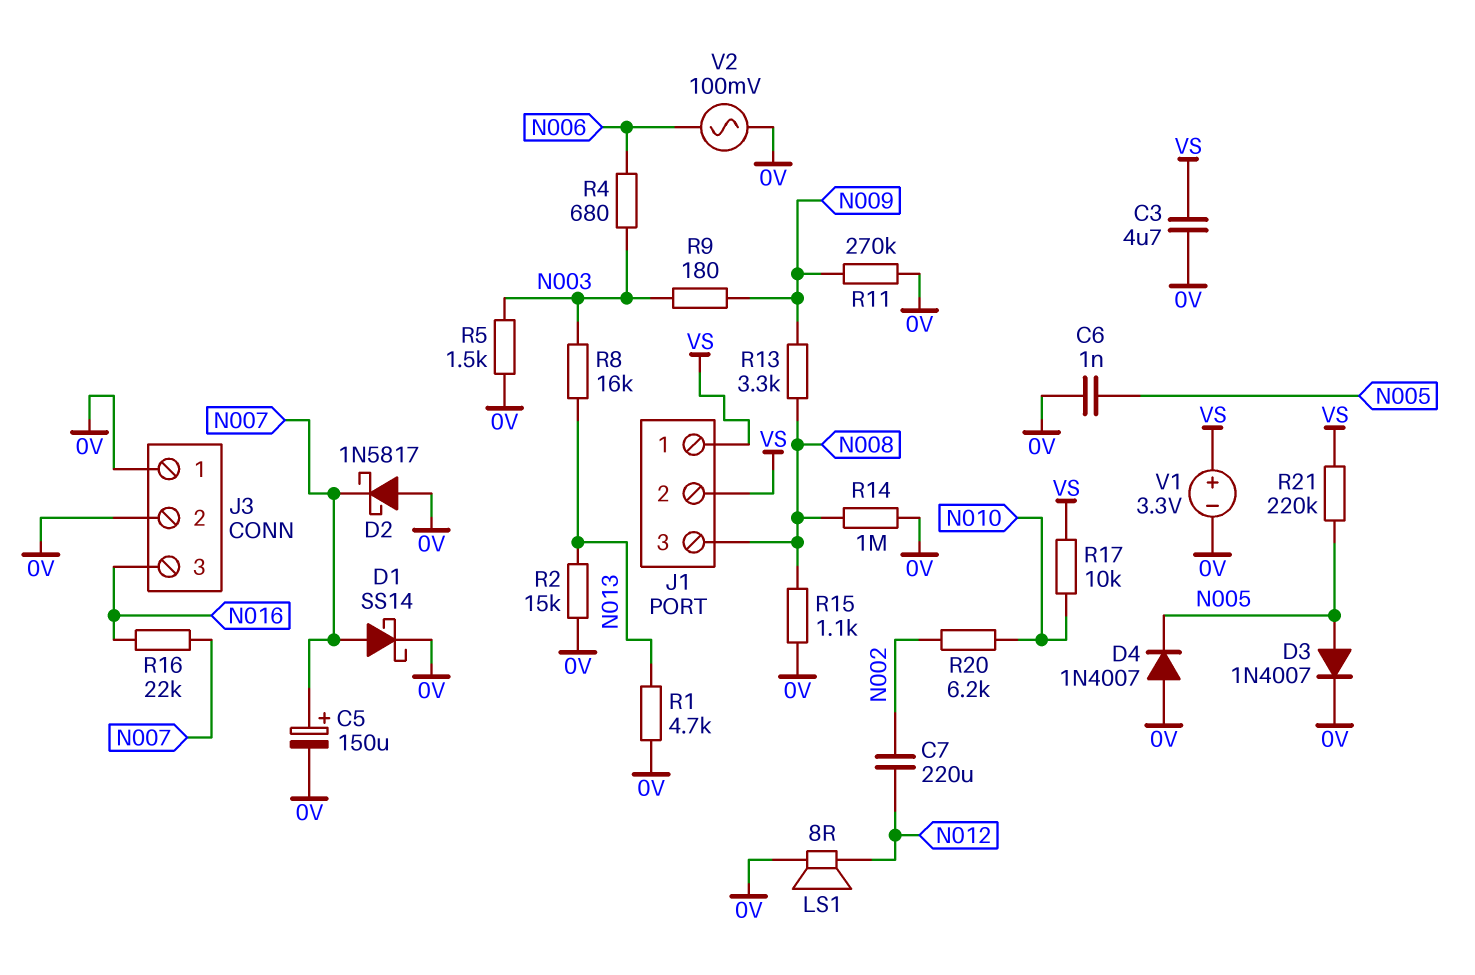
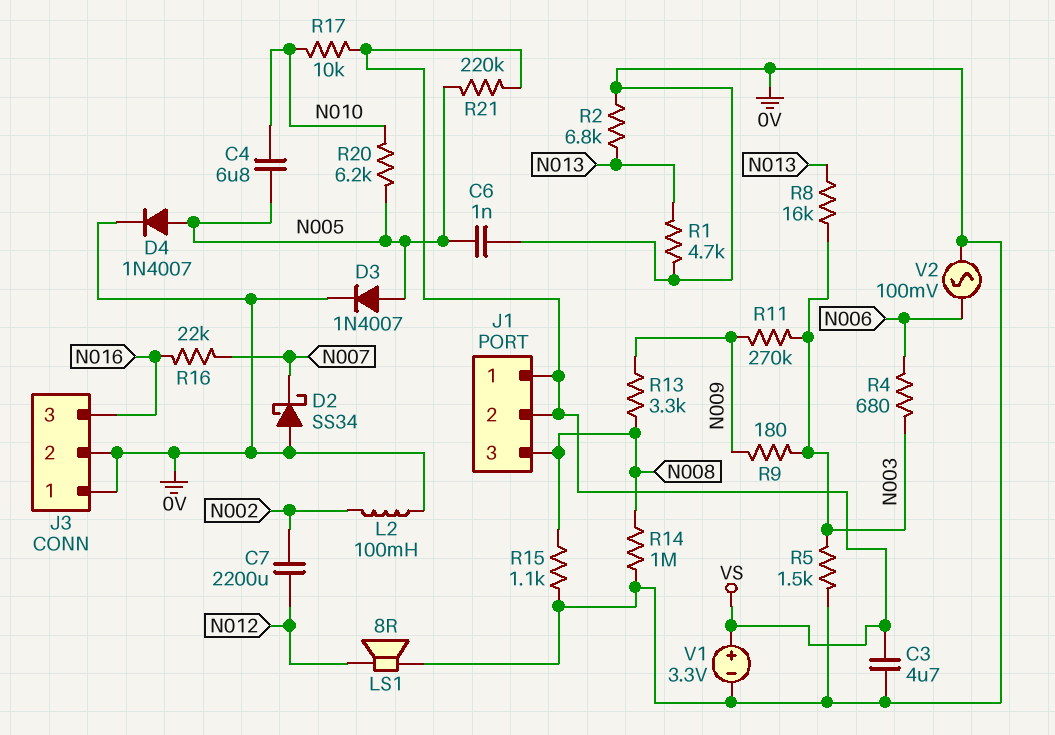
C4: none -> 6.8uF (N005, N010)
C5: 150uF (plus N007, minus 0V) -> none
C7: 220uF (N002, N012) -> 2200uF (N002, N012)
D1: schottky SS14 (A N007, K 0V) -> none
D2: schottky 1N5817 (A 0V, K N007) -> schottky SS34 (A 0V, K N007)
D4: diode 1N4007 (A 0V, K N005) -> diode 1N4007 (A N005, K 0V)
L2: none -> 100mH (0V, N002)
R2: 15k (0V, N013) -> 6.8k (0V, N013)
R11: 270k (0V, N009) -> 270k (N003, N009)
R20: 6.2k (N002, N010) -> 6.2k (N005, N010)

